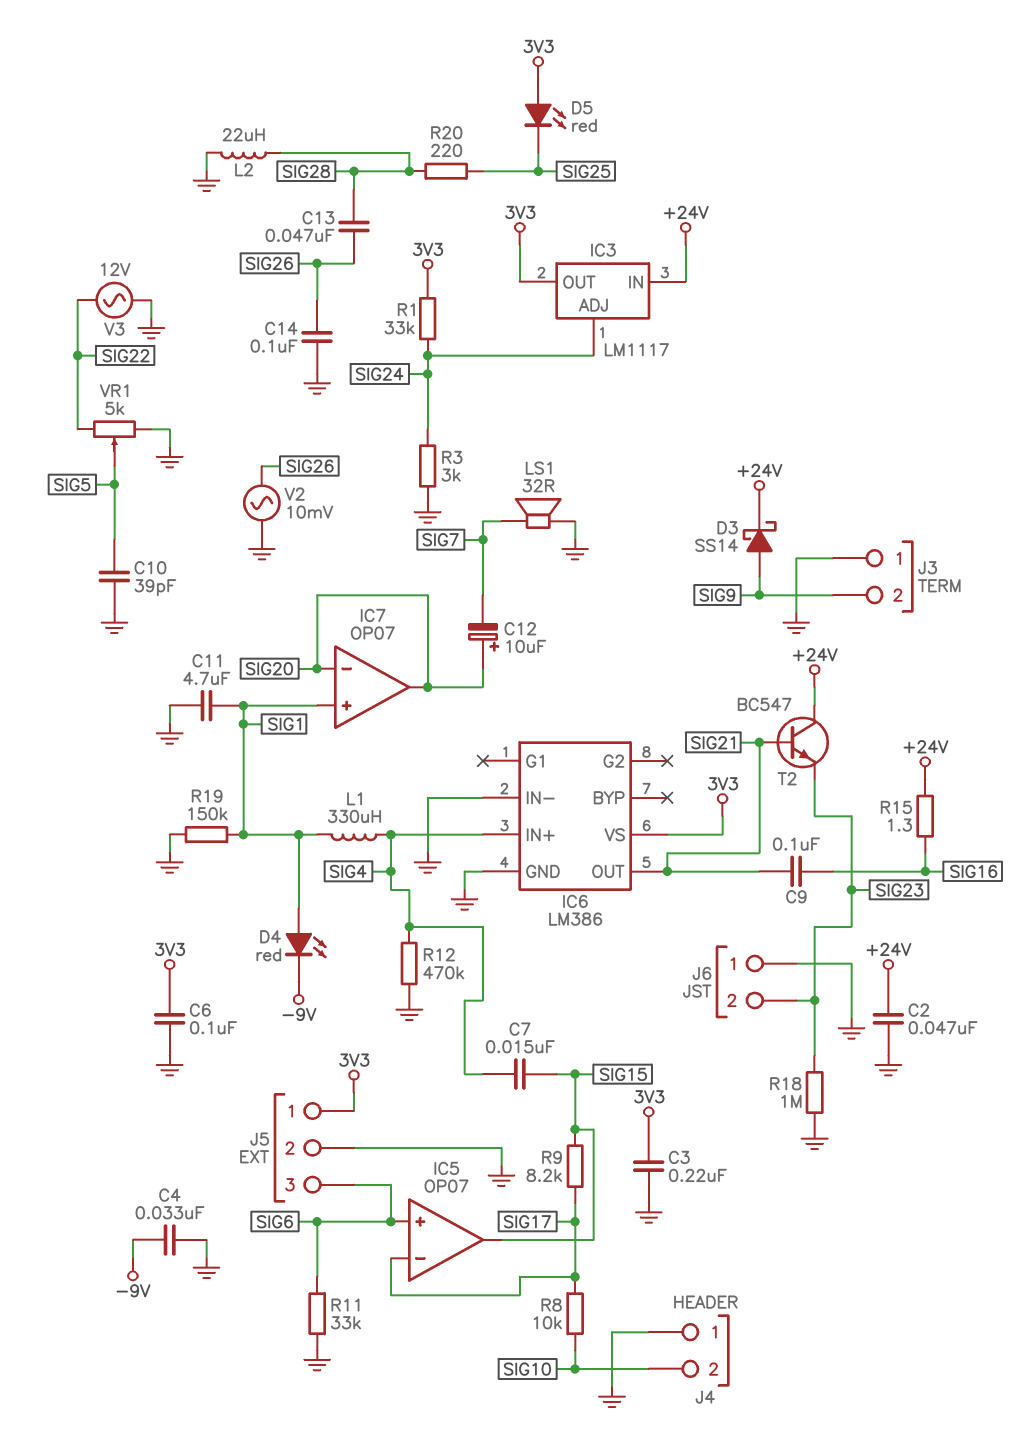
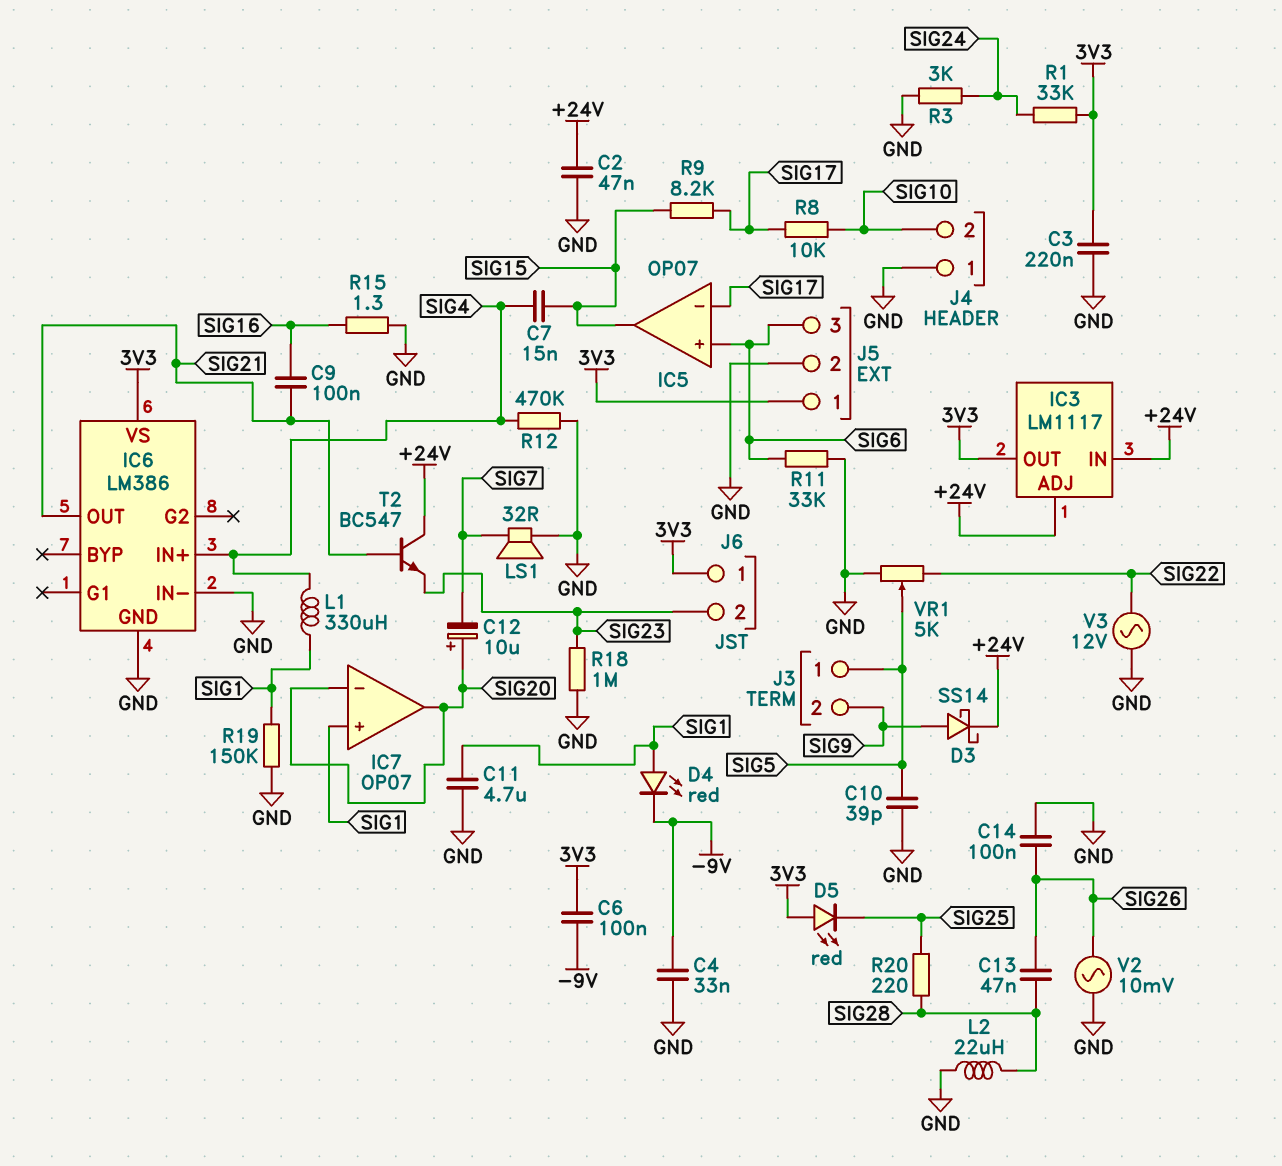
C6: 100nF (3V3, GND) -> 100nF (-9V, 3V3)
IC3 pin ADJ: SIG24 -> +24V
J3 pin 1: GND -> SIG5
J6 pin 1: GND -> 3V3
R15: 1.3 (+24V, SIG16) -> 1.3 (GND, SIG16)

